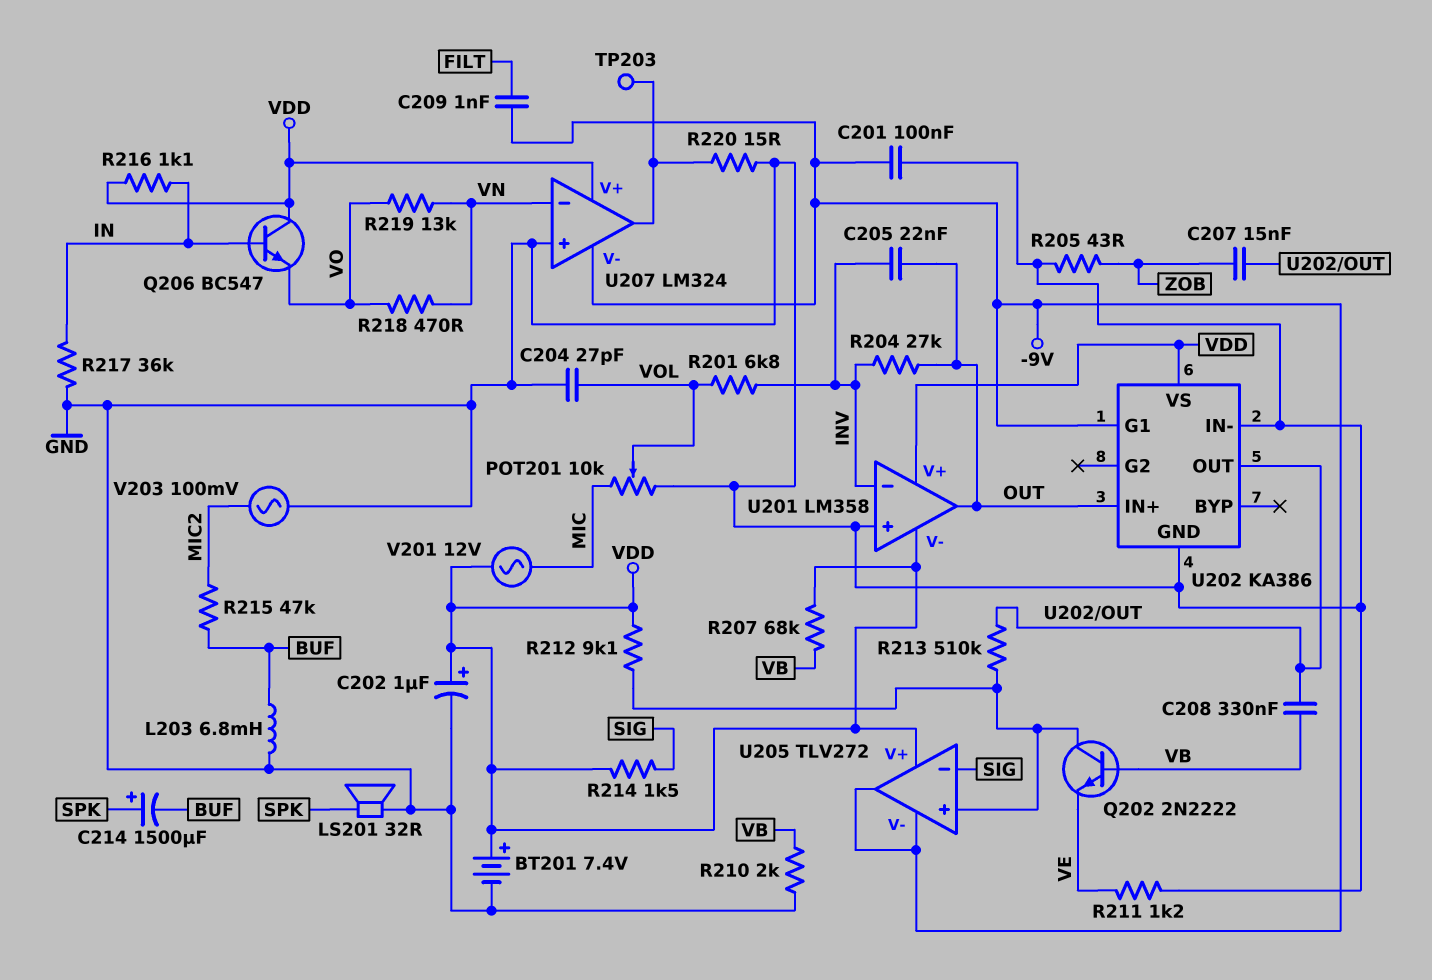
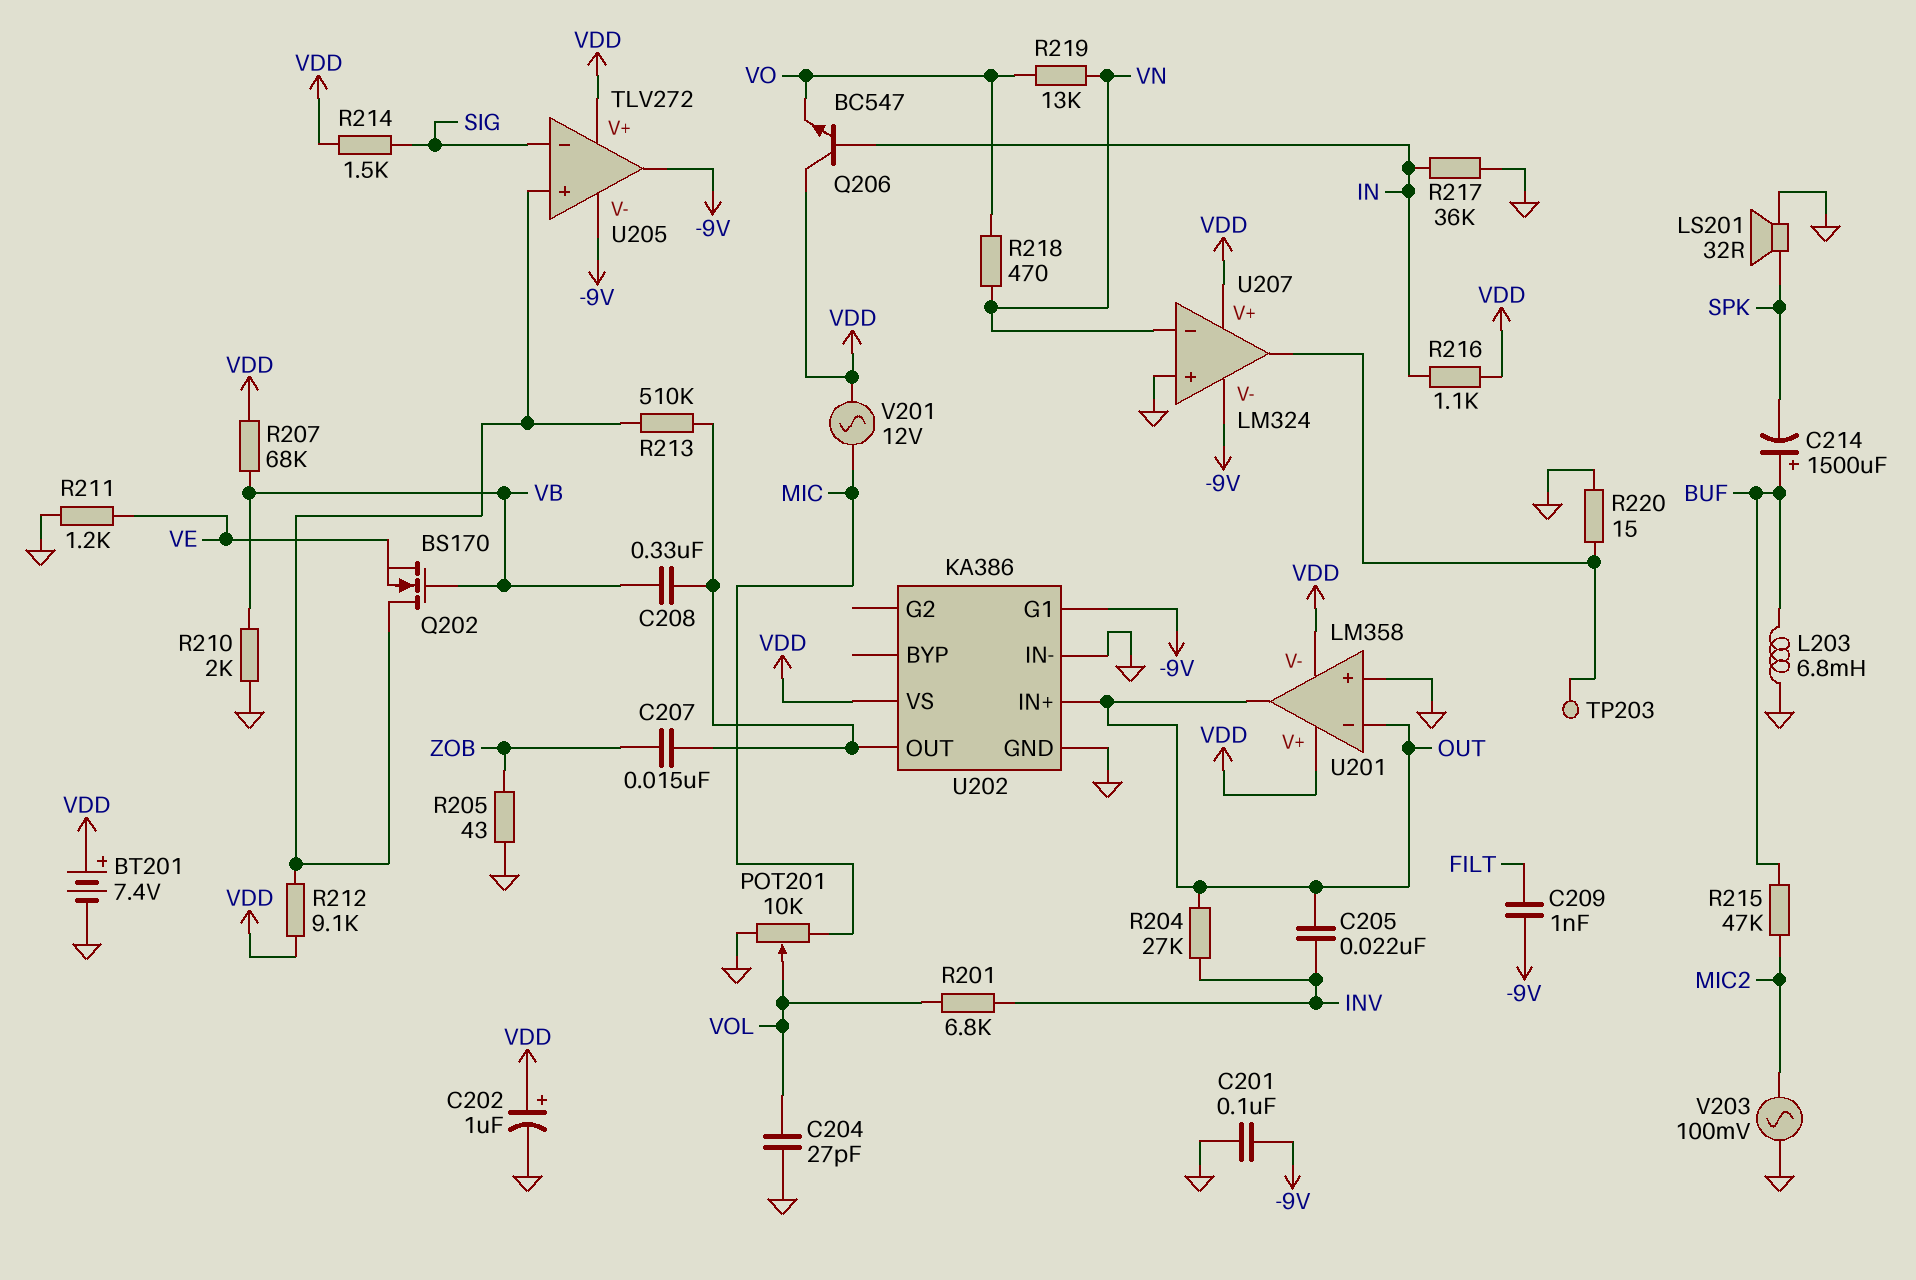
C214: 1500uF (plus SPK, minus BUF) -> 1500uF (plus BUF, minus SPK)
Q202: NPN 2N2222 (B VB, C U205/in+, E VE) -> NMOS BS170 (G VB, D U205/in+, S VE)
U201 pin in-: INV -> OUT

